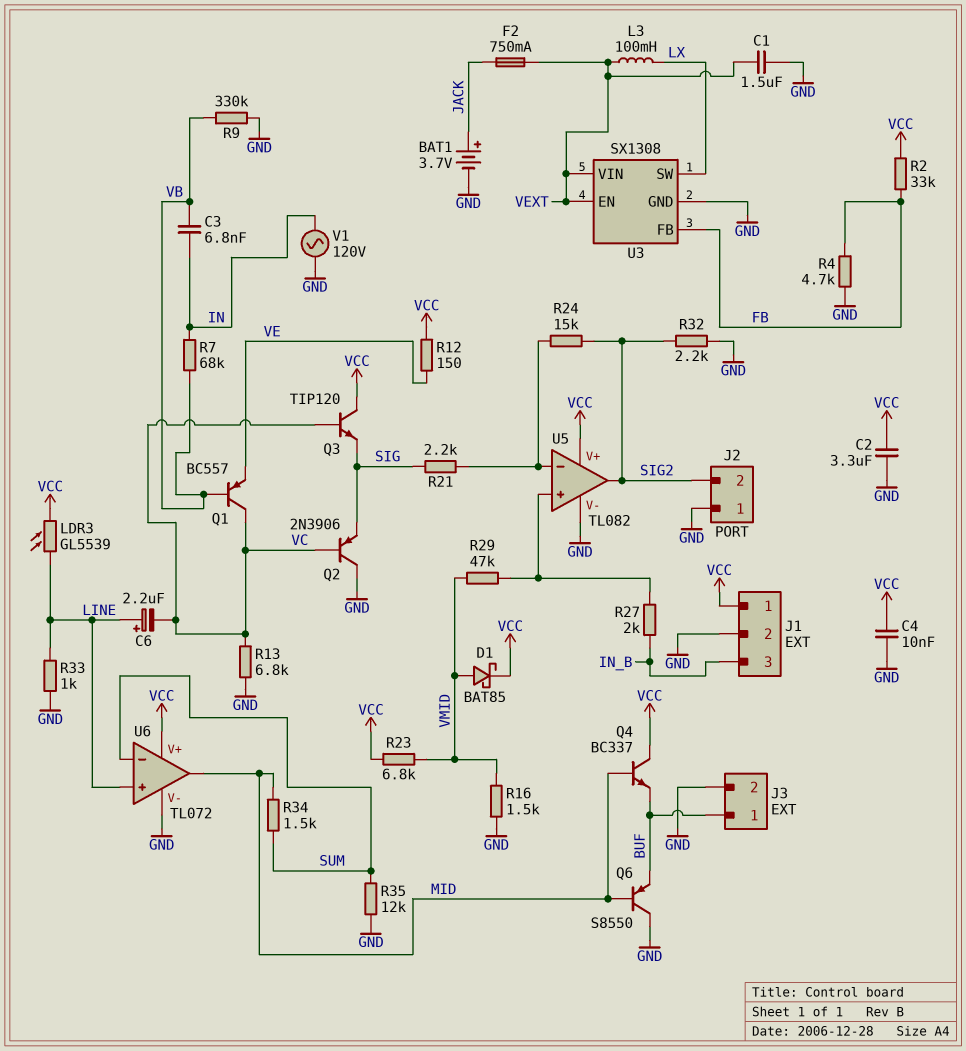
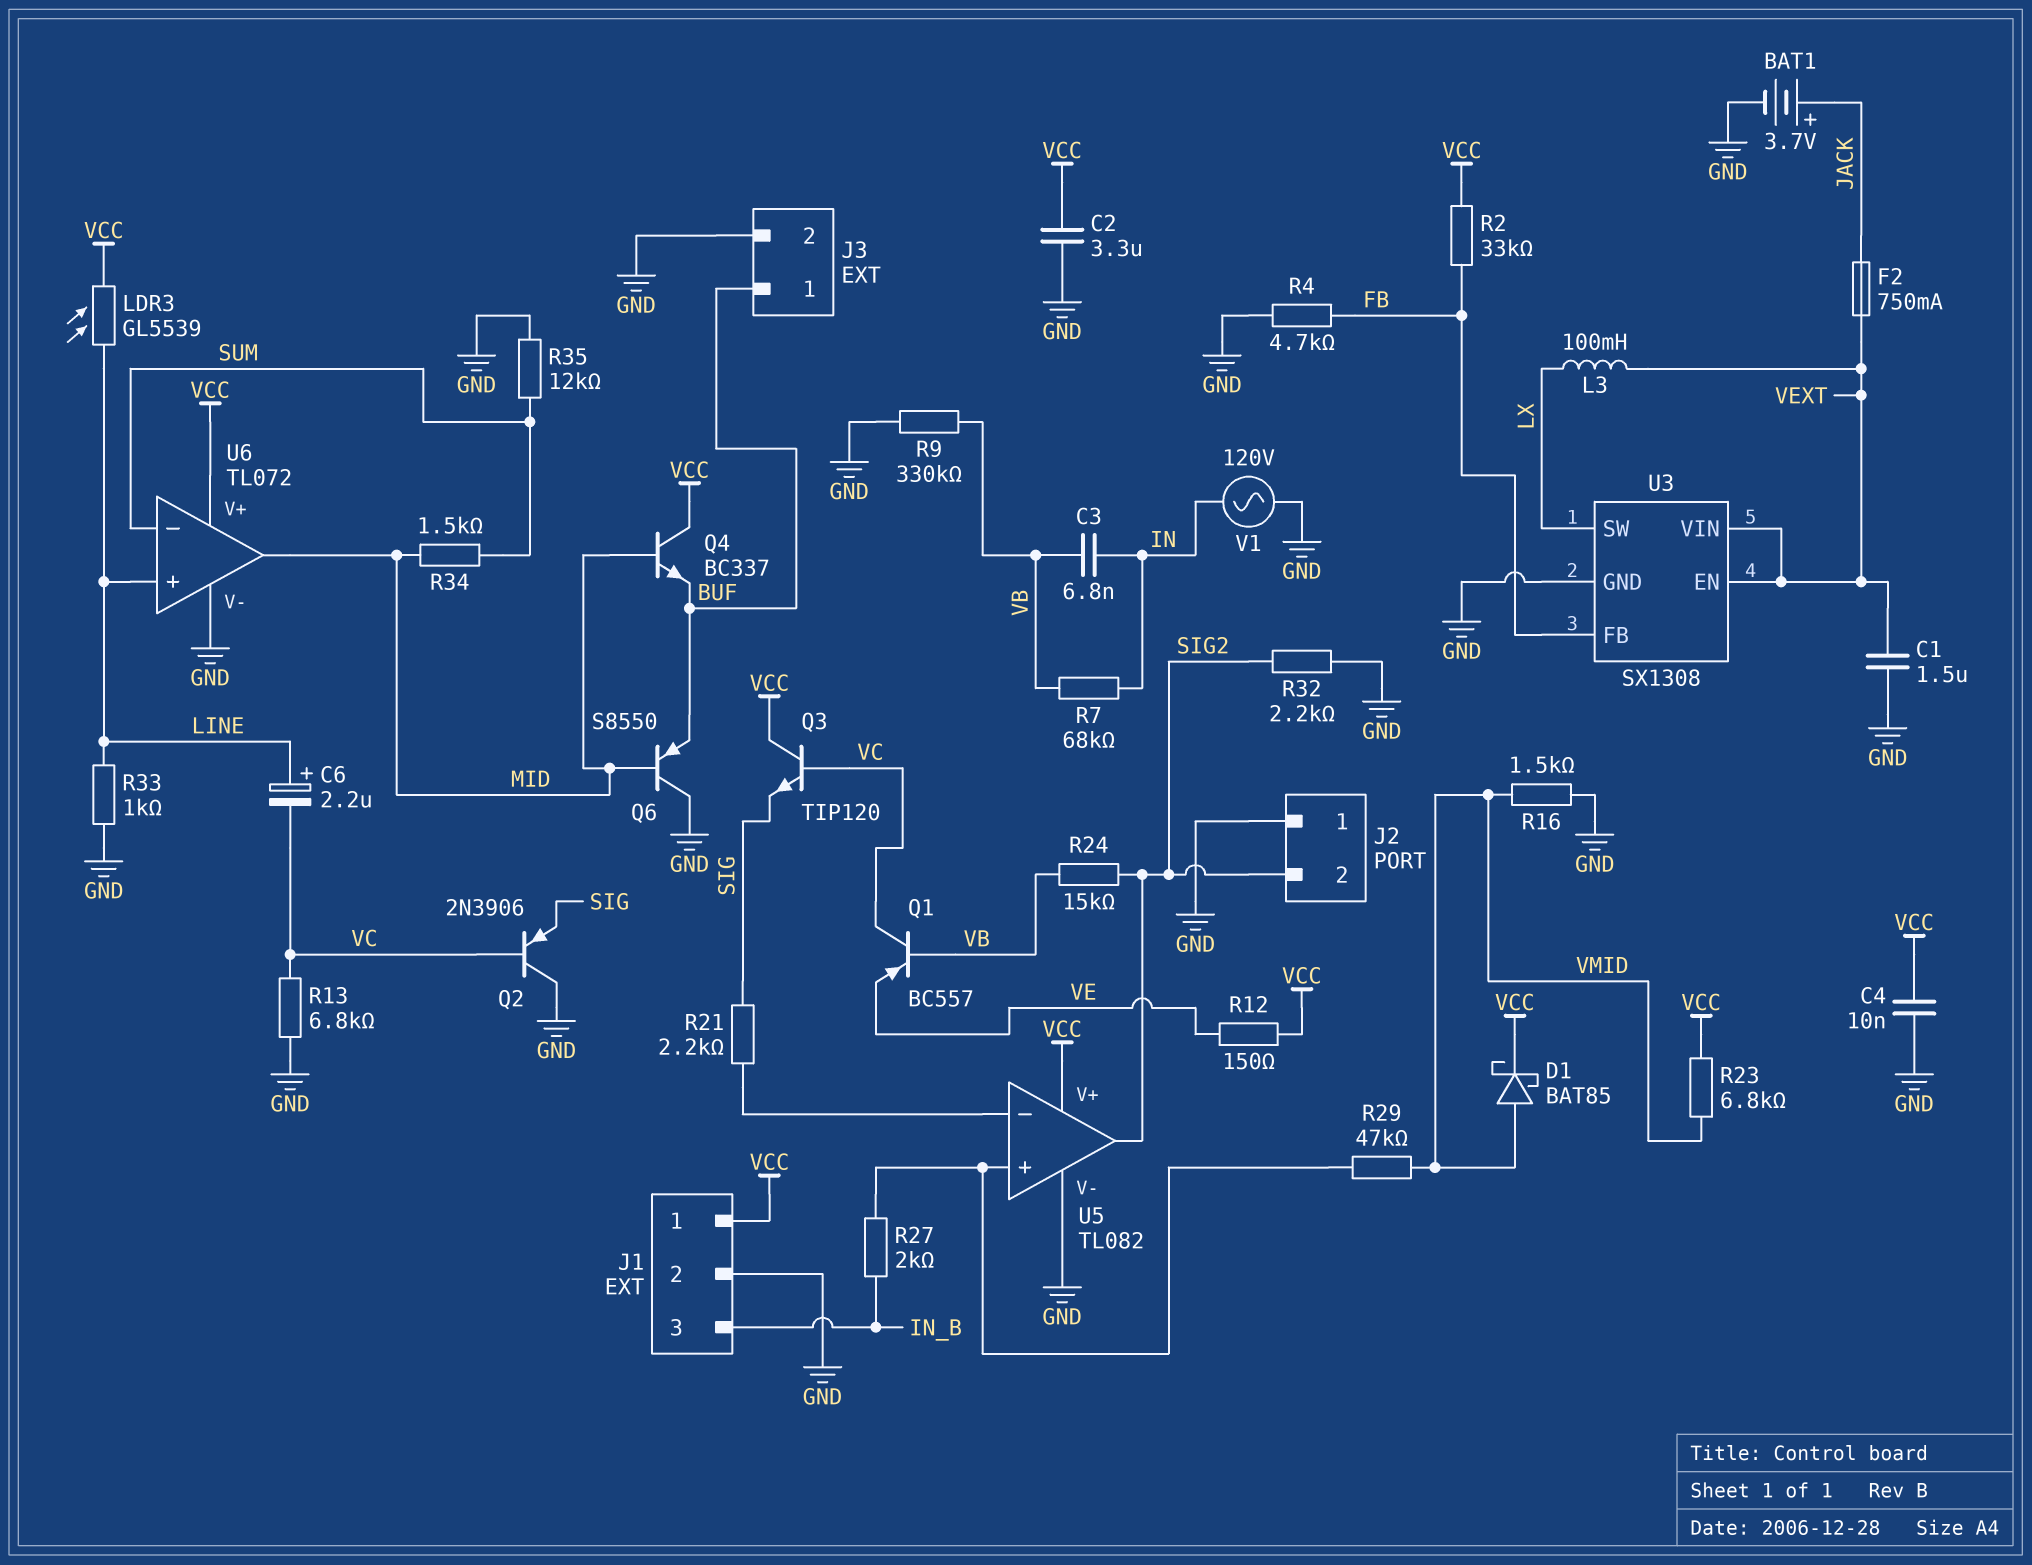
R24: 15k (SIG2, U5/in-) -> 15k (SIG2, VB)

